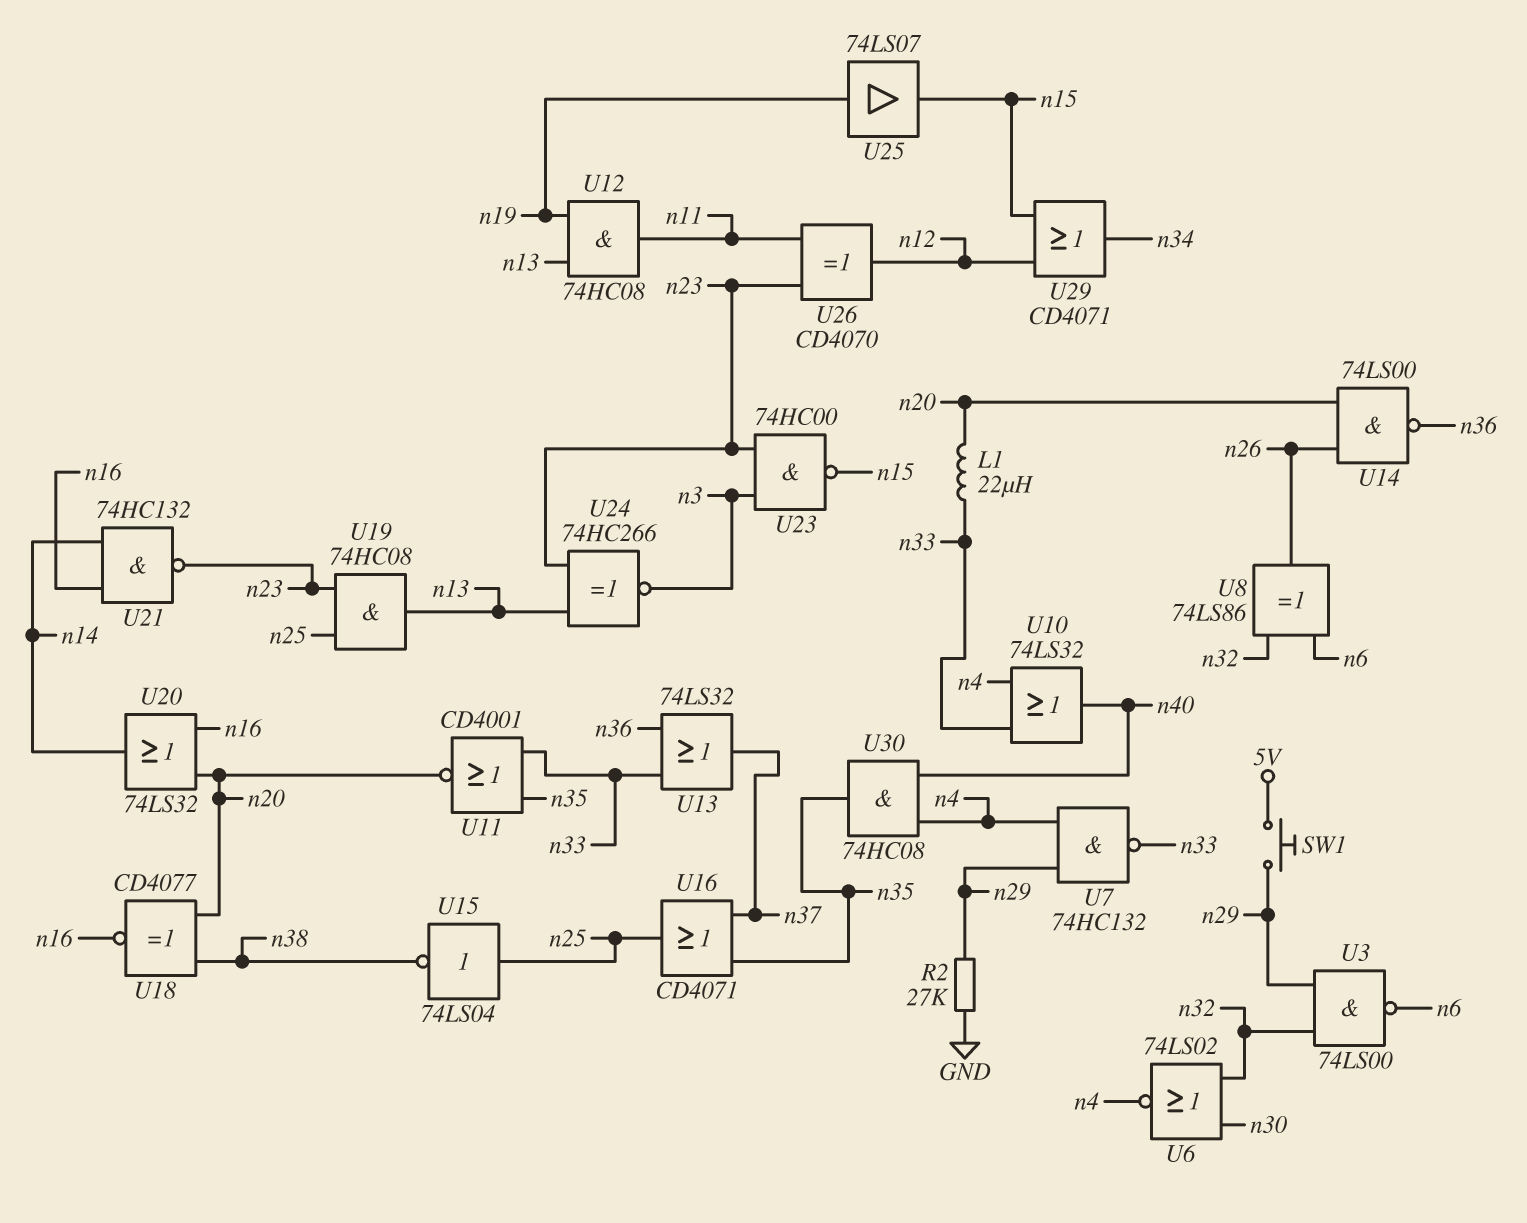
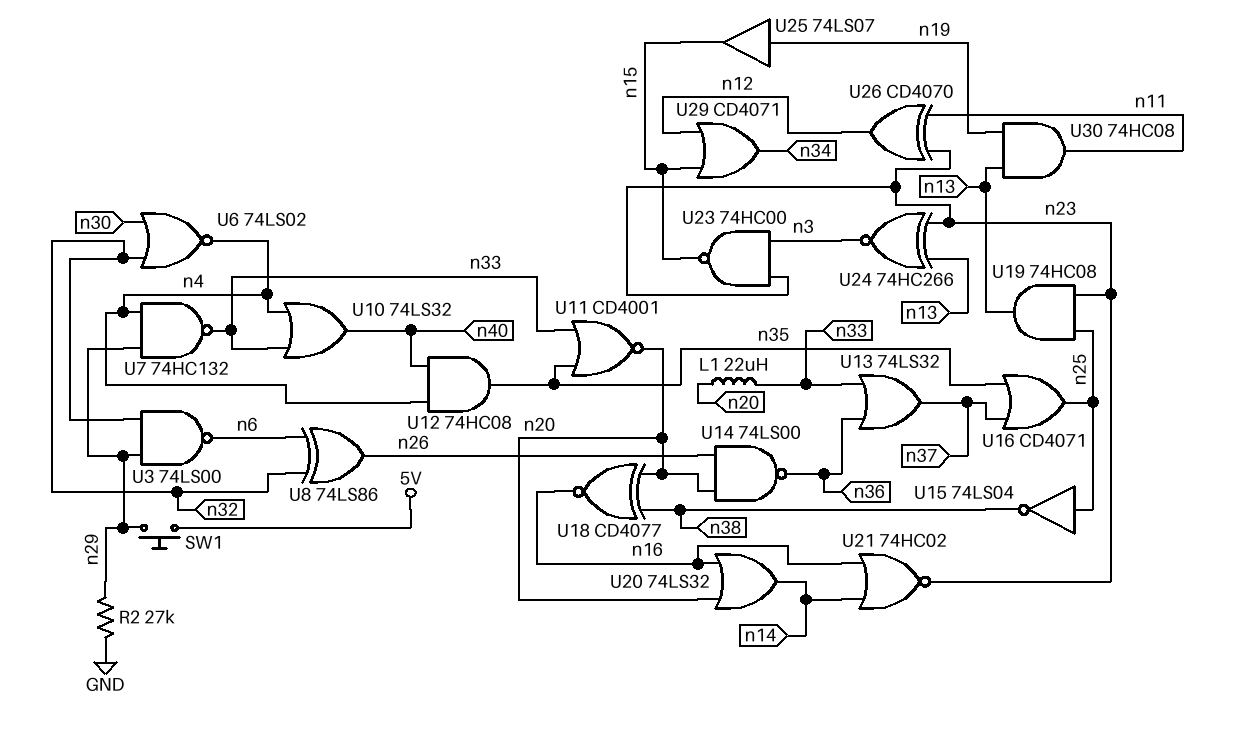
U12: AND 74HC08 (in n13, in n19, out n11) -> AND 74HC08 (in n4, in n40, out n35)
U21: NAND 74HC132 (in n14, in n16, out n23) -> NOR 74HC02 (in n14, in n16, out n23)
U30: AND 74HC08 (in n4, in n40, out n35) -> AND 74HC08 (in n13, in n19, out n11)

